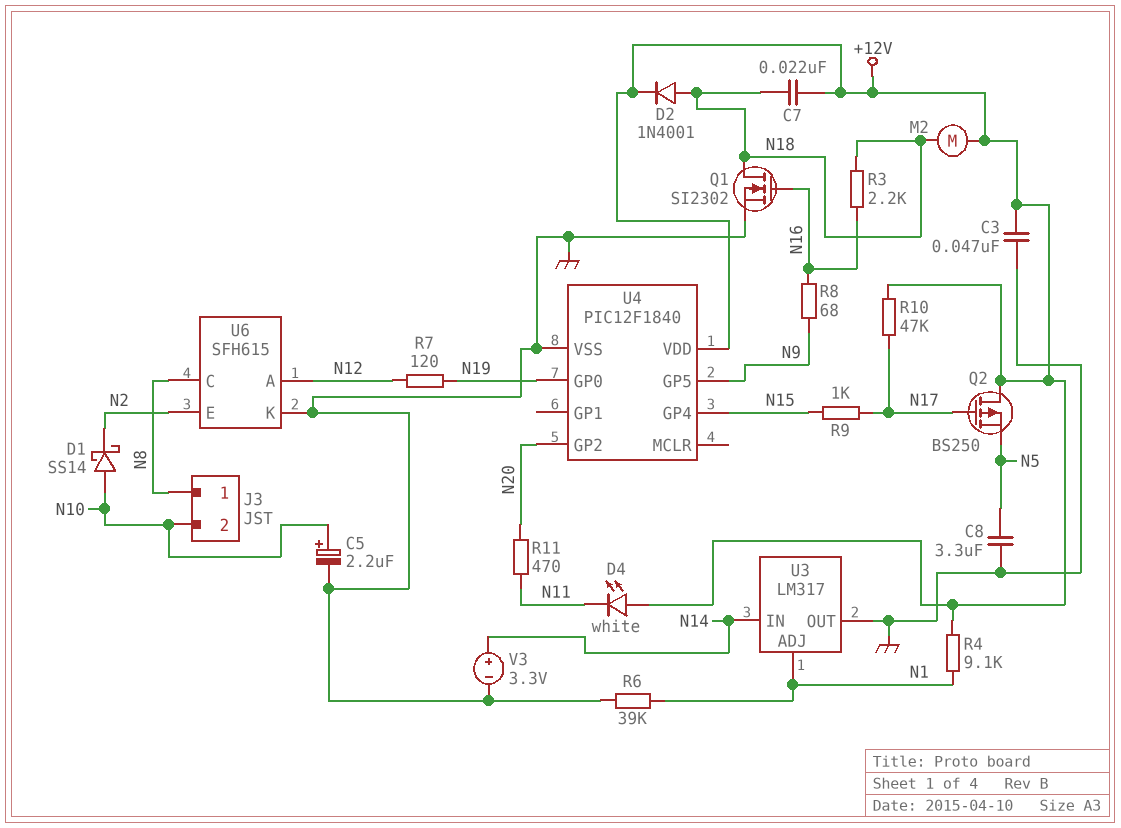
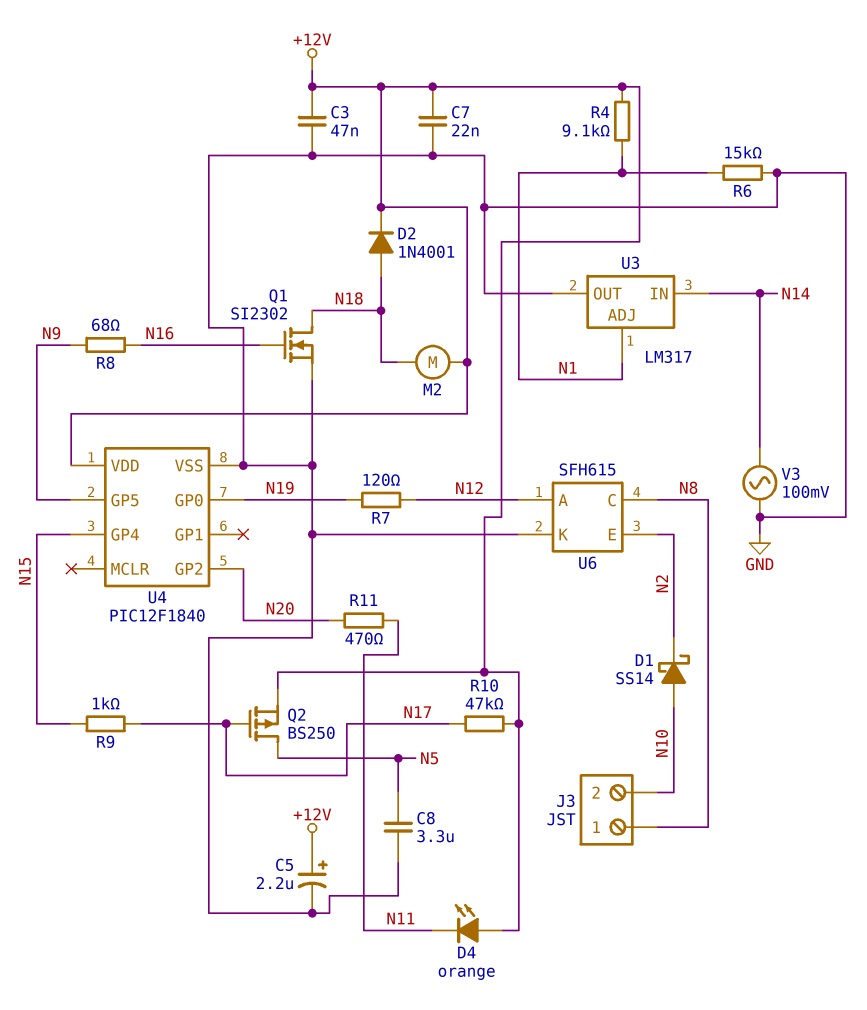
C5: 2.2uF (plus N10, minus GND) -> 2.2uF (plus +12V, minus GND)
C7: 22nF (+12V, N18) -> 22nF (+12V, GND)
D4: LED white (A +12V, K N11) -> LED orange (A +12V, K N11)
Q2: PMOS BS250 (G N17, D +12V, S N5) -> PMOS BS250 (G N17, D N5, S +12V)
R3: 2.2k (N16, N18) -> none
R6: 39k (GND, N1) -> 15k (GND, N1)
V3: 3.3V (plus N14, minus GND) -> AC 100mV (GND, N14)

